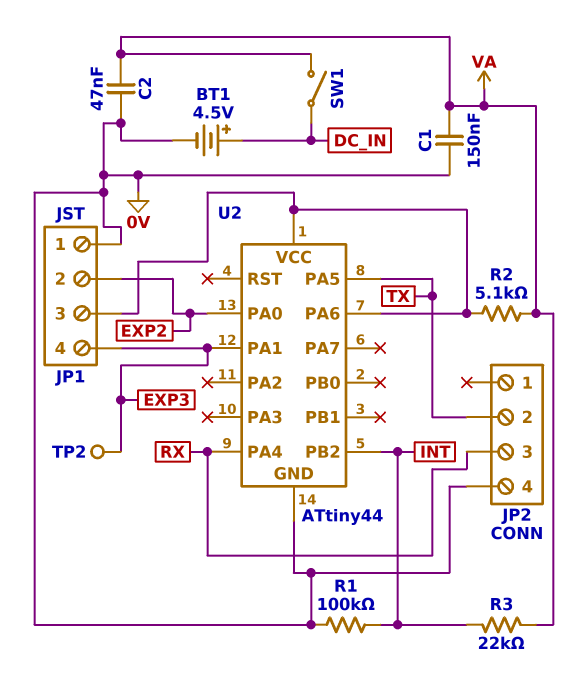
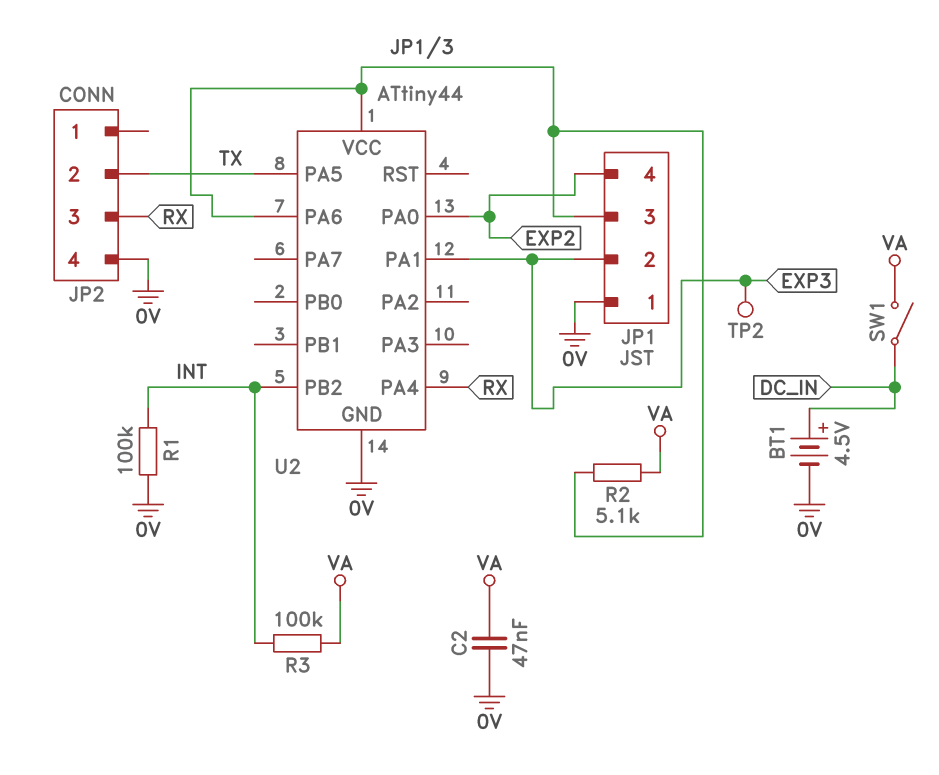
C1: 150nF (0V, VA) -> none
JP1 pin 2: EXP2 -> EXP3
JP1 pin 4: EXP3 -> EXP2
R3: 22k (INT, VA) -> 100k (INT, VA)

